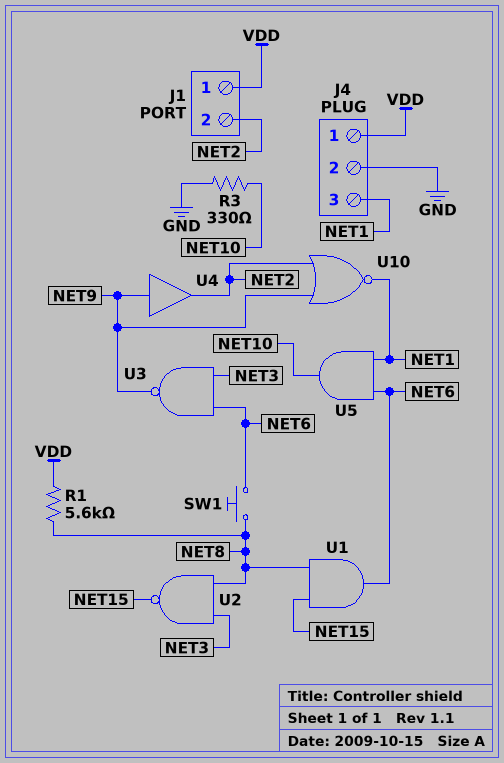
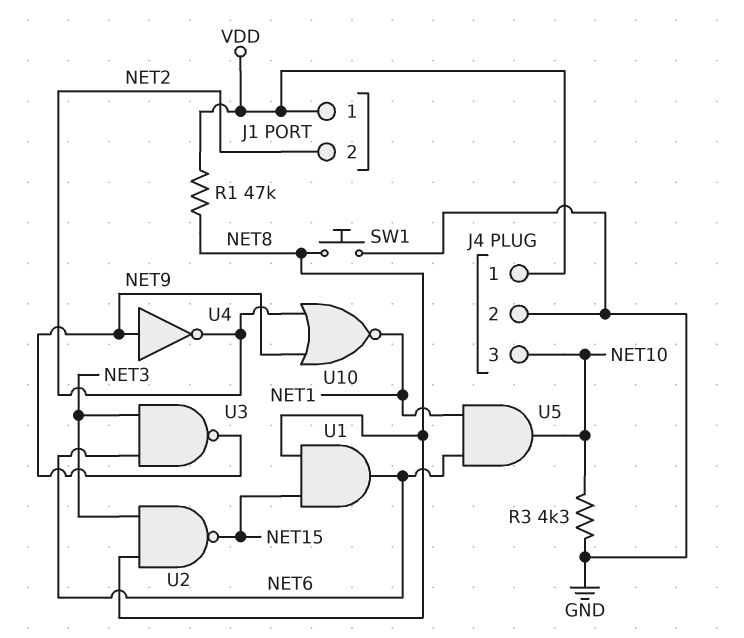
J4 pin 3: NET1 -> NET10
R1: 5.6k (NET8, VDD) -> 47k (NET8, VDD)
R3: 330 (GND, NET10) -> 4.3k (GND, NET10)
SW1: button (NET6, NET8) -> button (GND, NET8)
U4: buffer (in NET9, out NET2) -> NOT (in NET9, out NET2)

